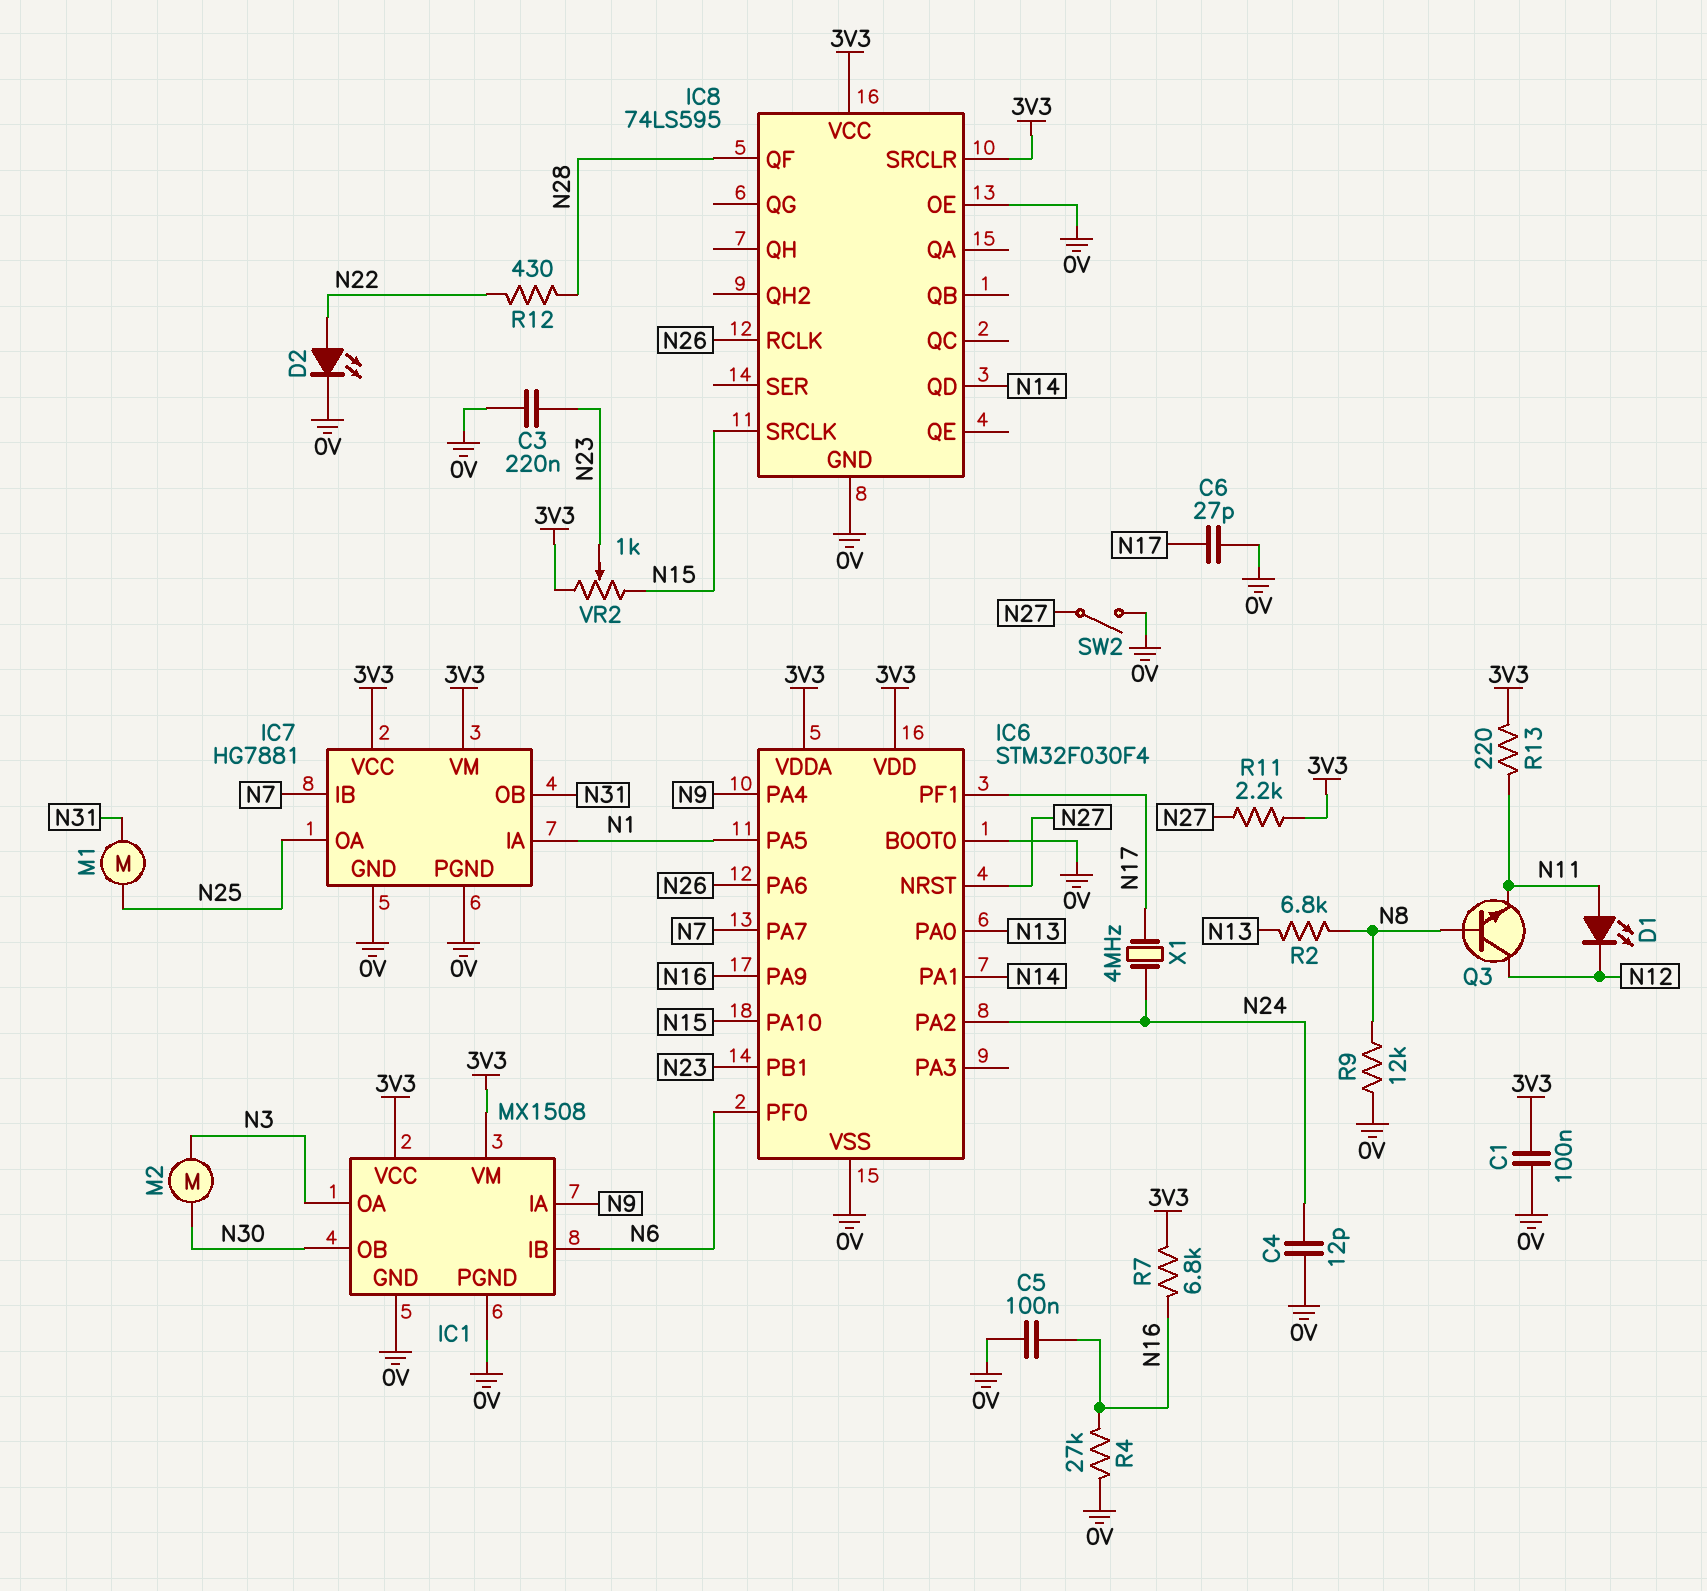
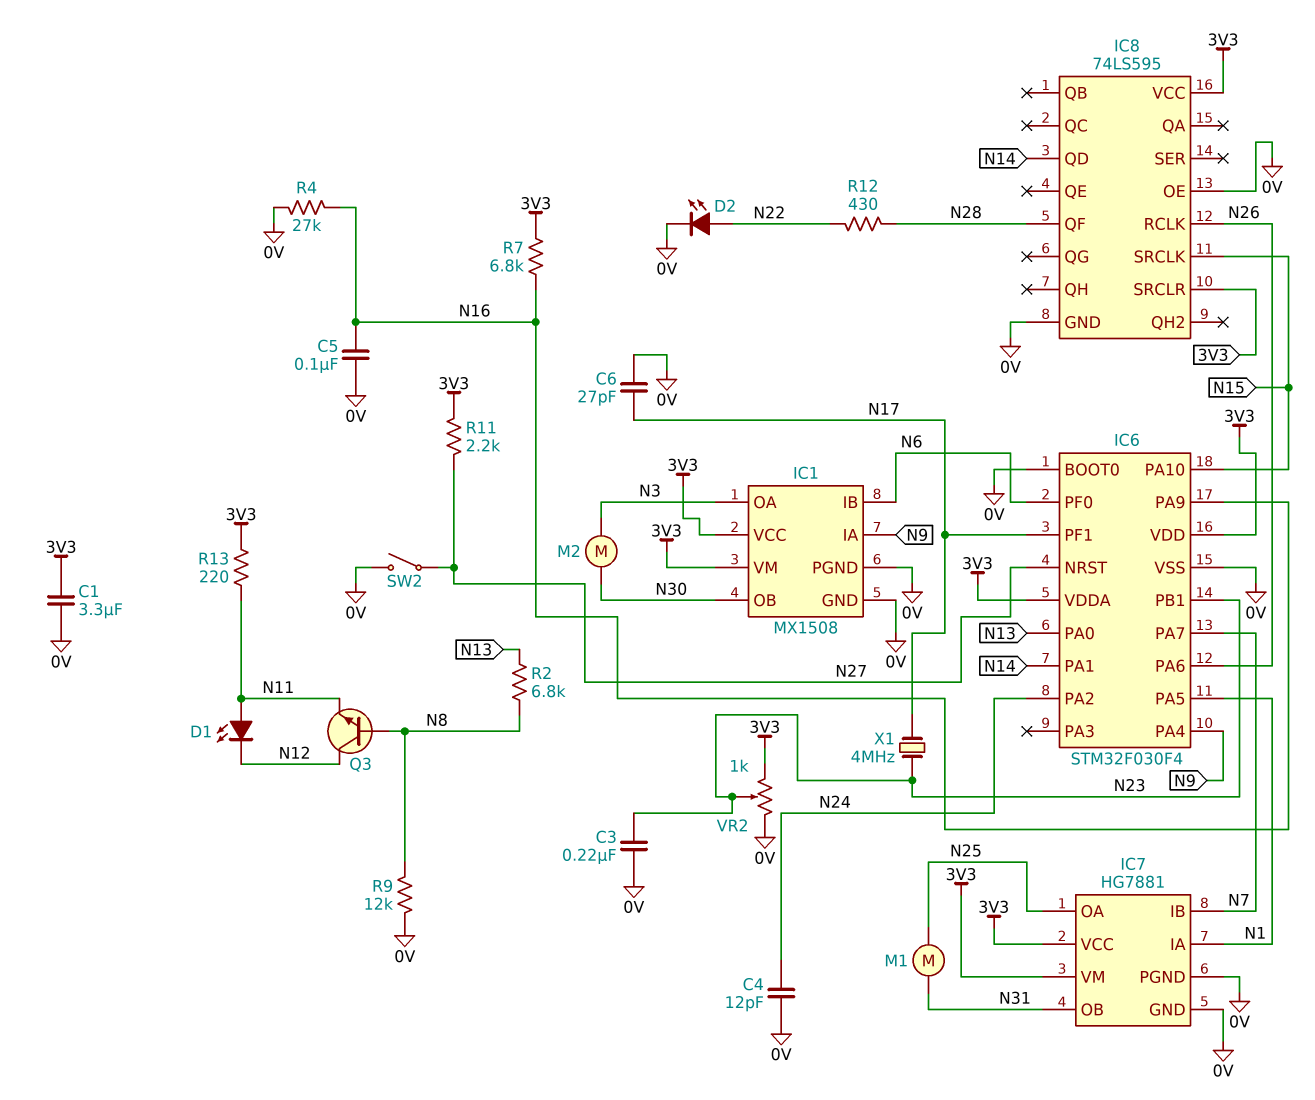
C1: 100nF (0V, 3V3) -> 3.3uF (0V, 3V3)
VR2: 1k (3V3, N15, wiper N23) -> 1k (0V, 3V3, wiper N23)
X1: 4MHz (N17, N24) -> 4MHz (N17, N23)

